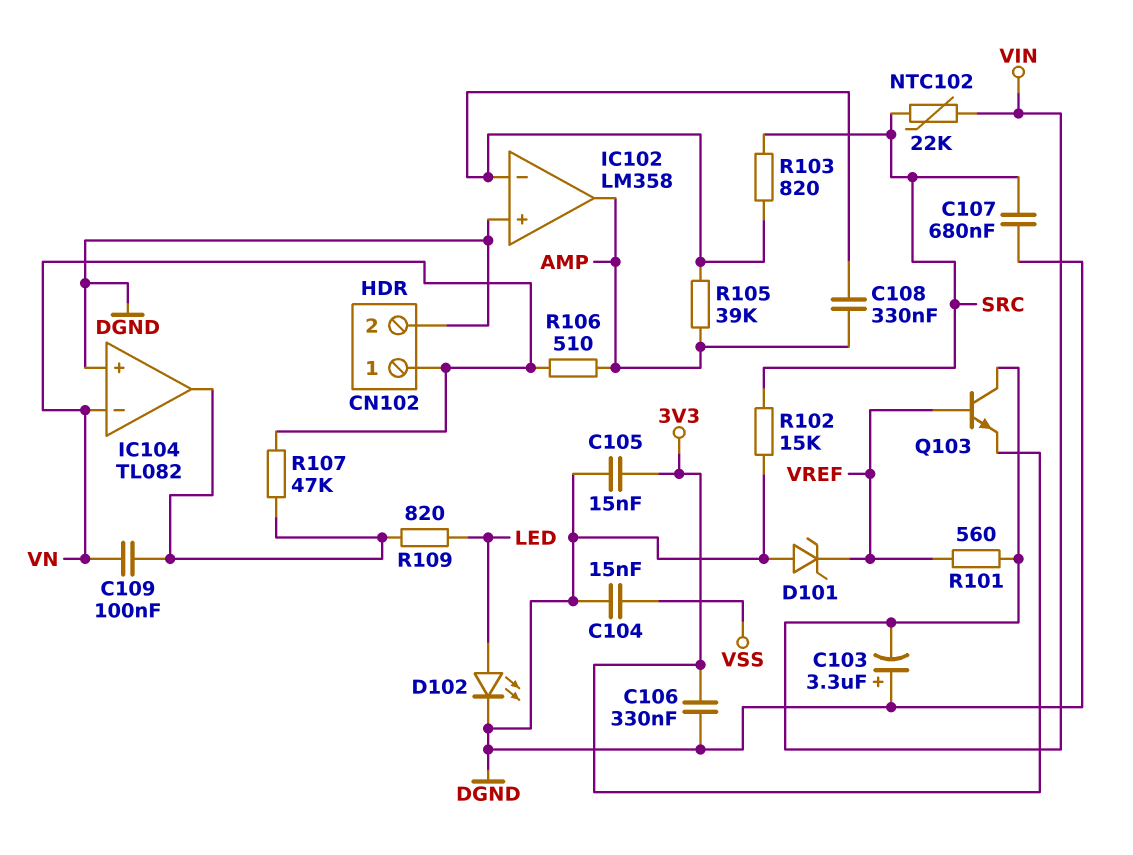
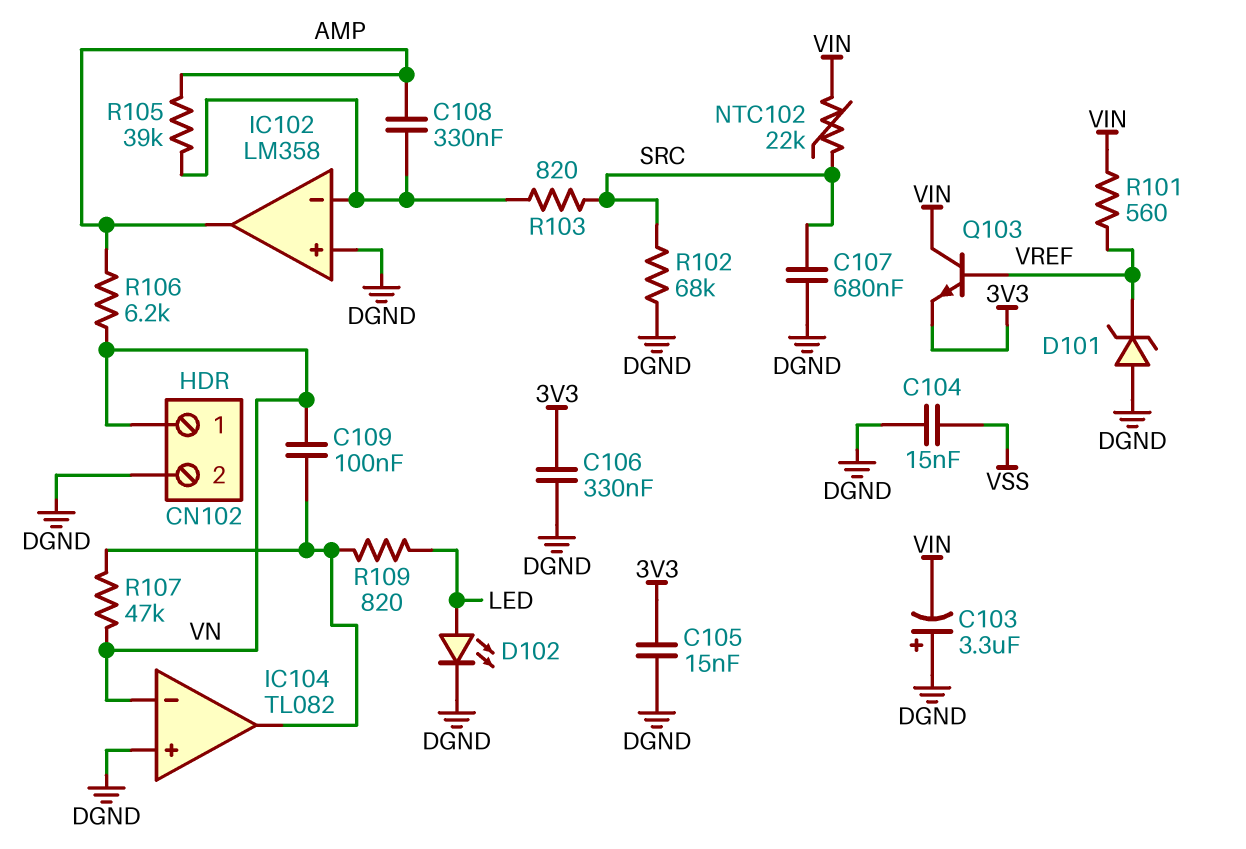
R102: 15k (DGND, SRC) -> 68k (DGND, SRC)
R106: 510 (AMP, VN) -> 6.2k (AMP, VN)

